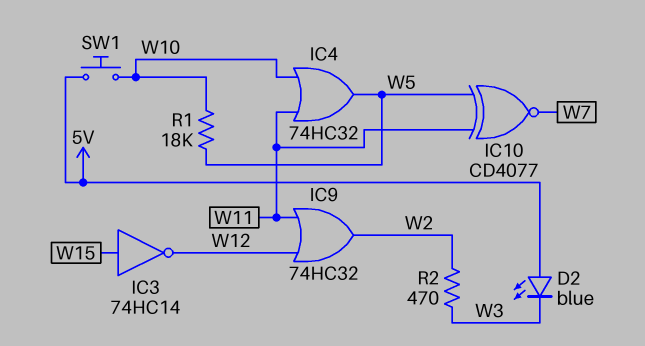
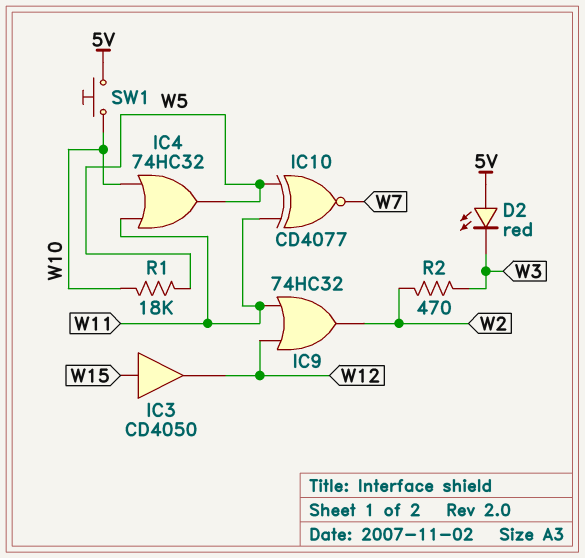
D2: LED blue (A 5V, K W3) -> LED red (A 5V, K W3)
IC3: NOT 74HC14 (in W15, out W12) -> buffer CD4050 (in W15, out W12)

